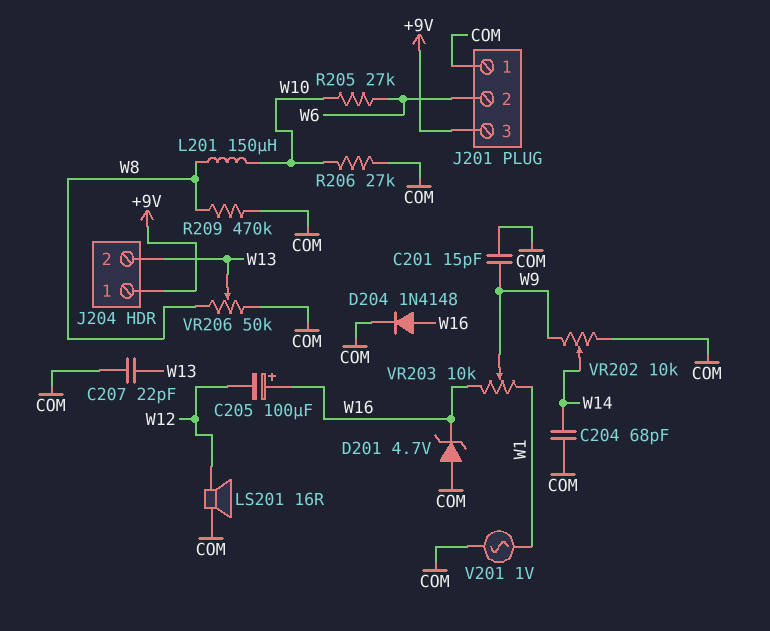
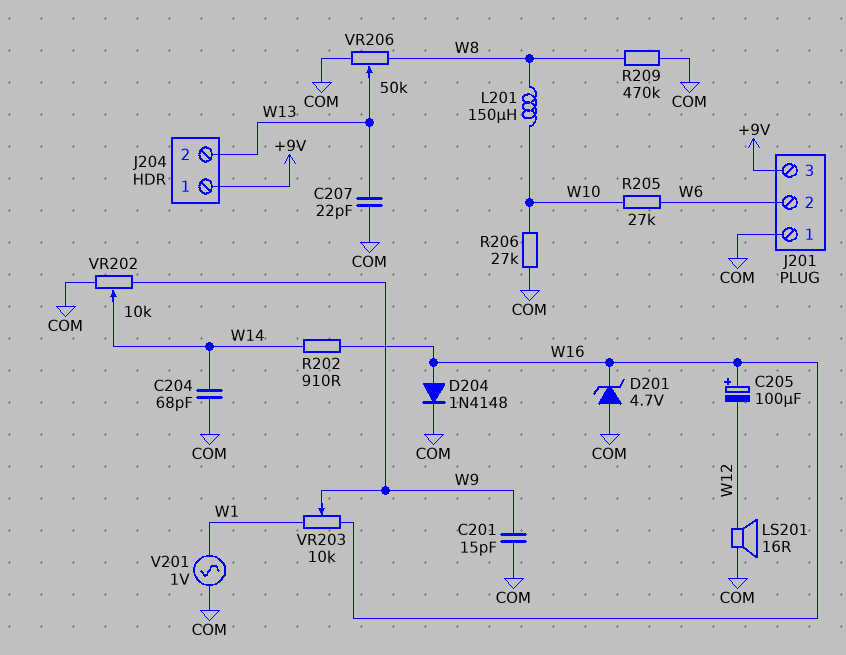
R202: none -> 910 (W14, W16)

